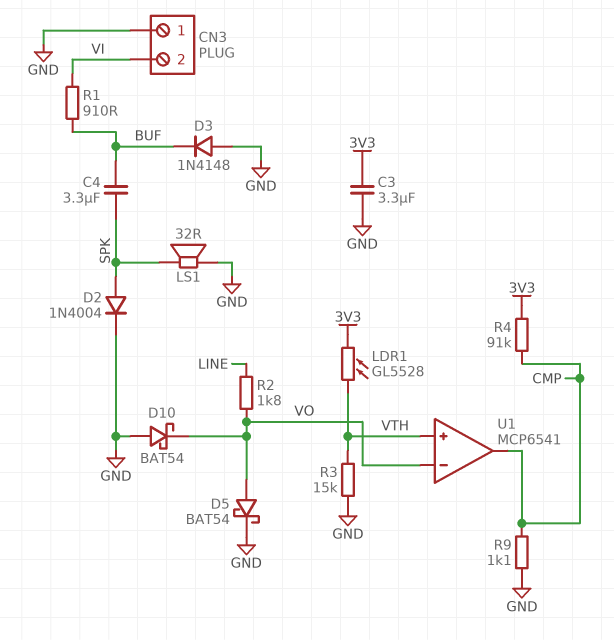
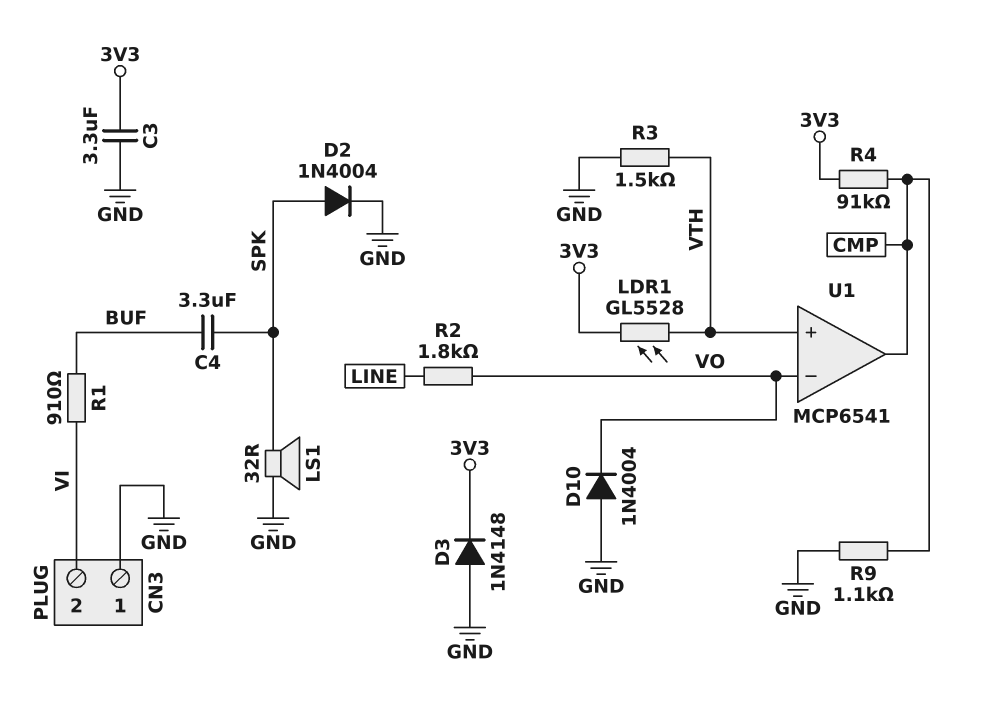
D3: diode 1N4148 (A GND, K BUF) -> diode 1N4148 (A GND, K 3V3)
D5: schottky BAT54 (A VO, K GND) -> none
D10: schottky BAT54 (A GND, K VO) -> diode 1N4004 (A GND, K VO)
R3: 15k (GND, VTH) -> 1.5k (GND, VTH)

